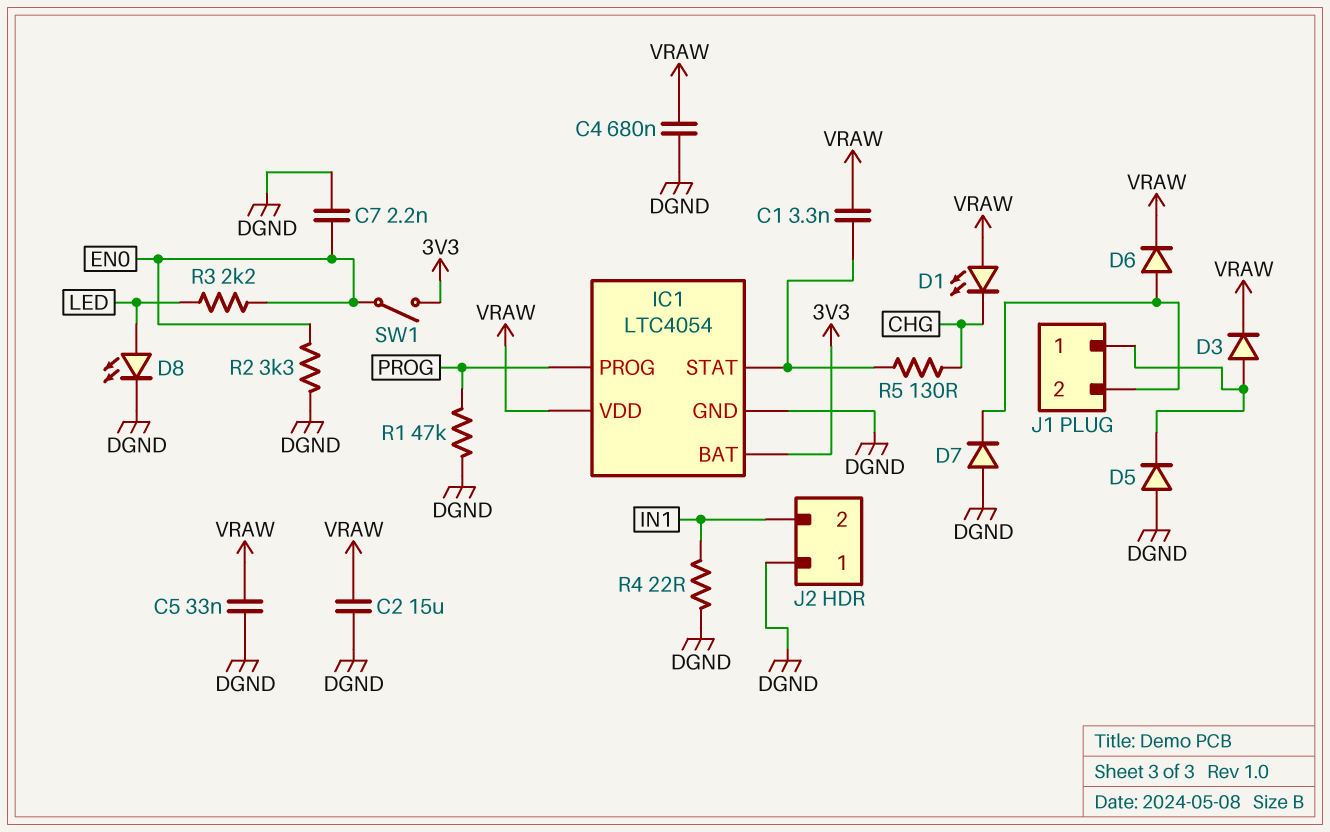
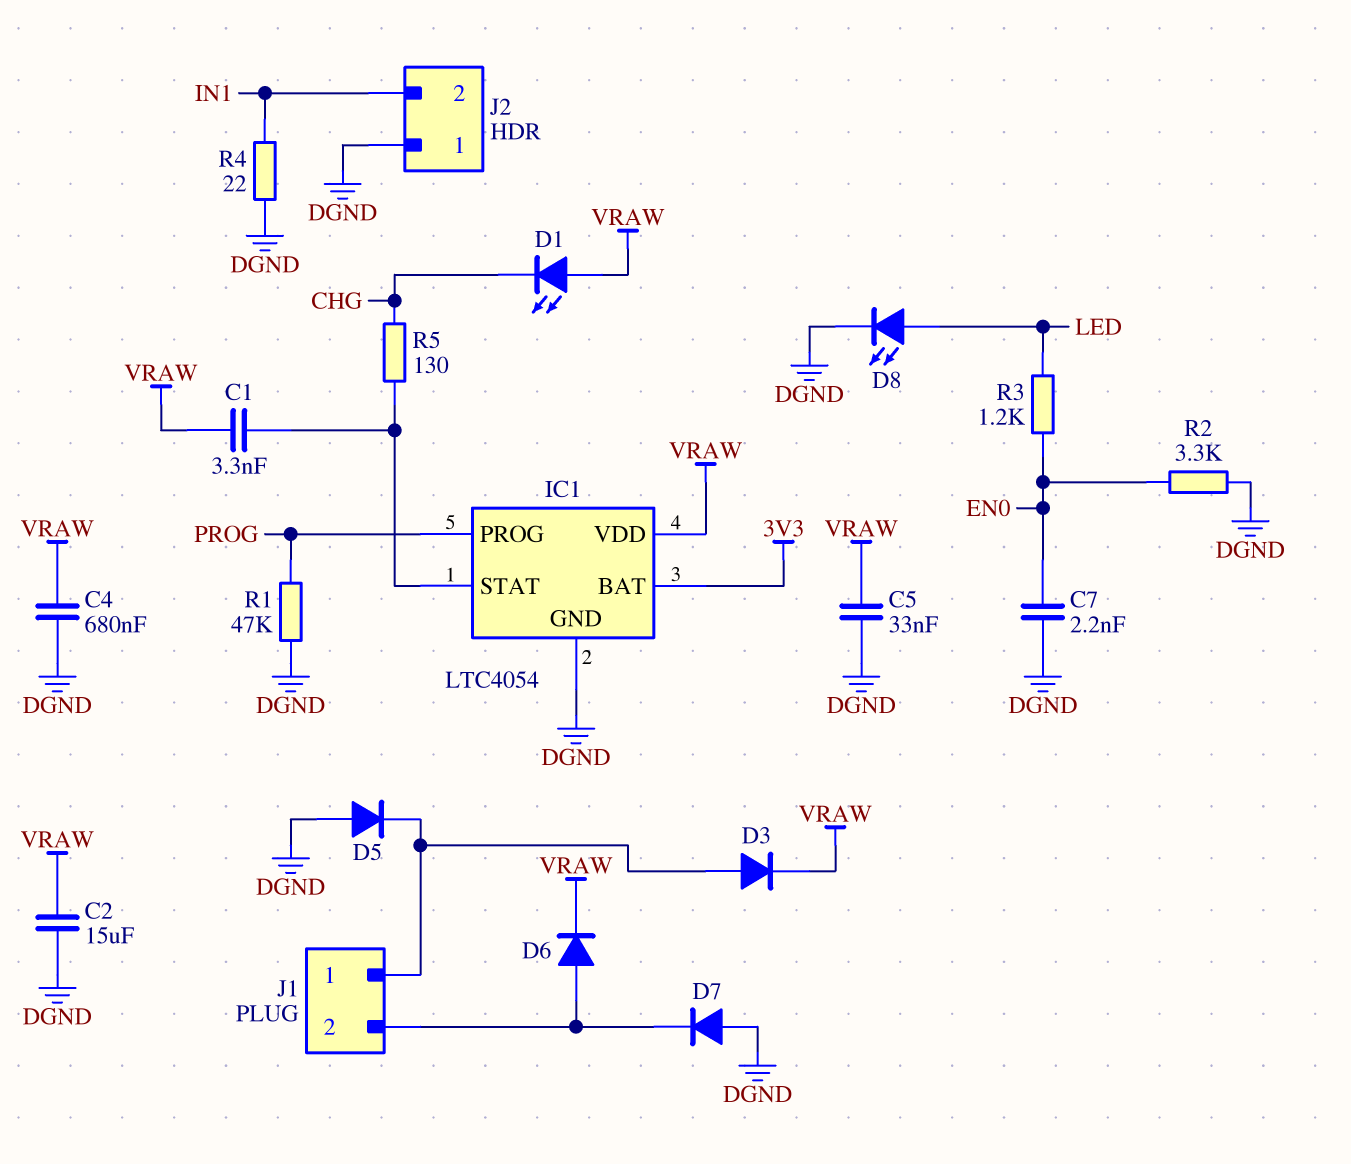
R3: 2.2k (EN0, LED) -> 1.2k (EN0, LED)
SW1: switch (3V3, EN0) -> none

